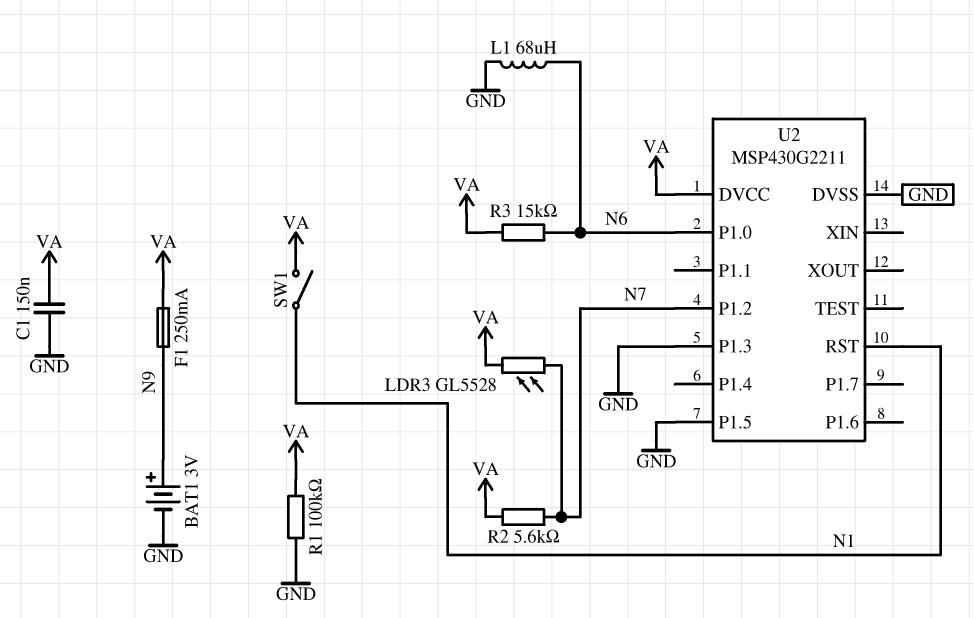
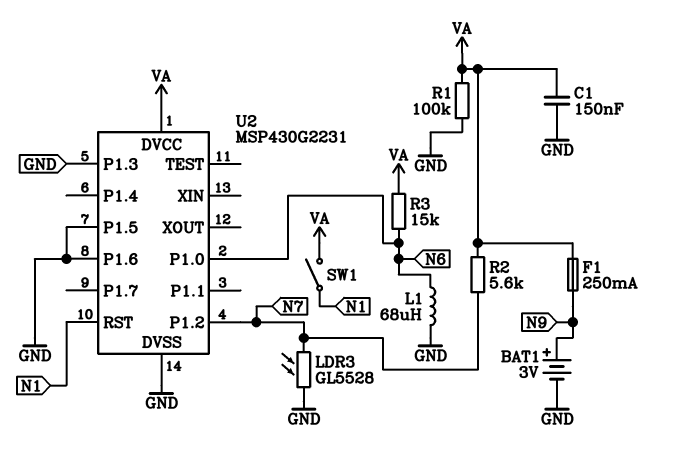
LDR3: GL5528 (N7, VA) -> GL5528 (GND, N7)
U2: MSP430G2211 -> MSP430G2231
U2 pin P1.6: none -> GND

